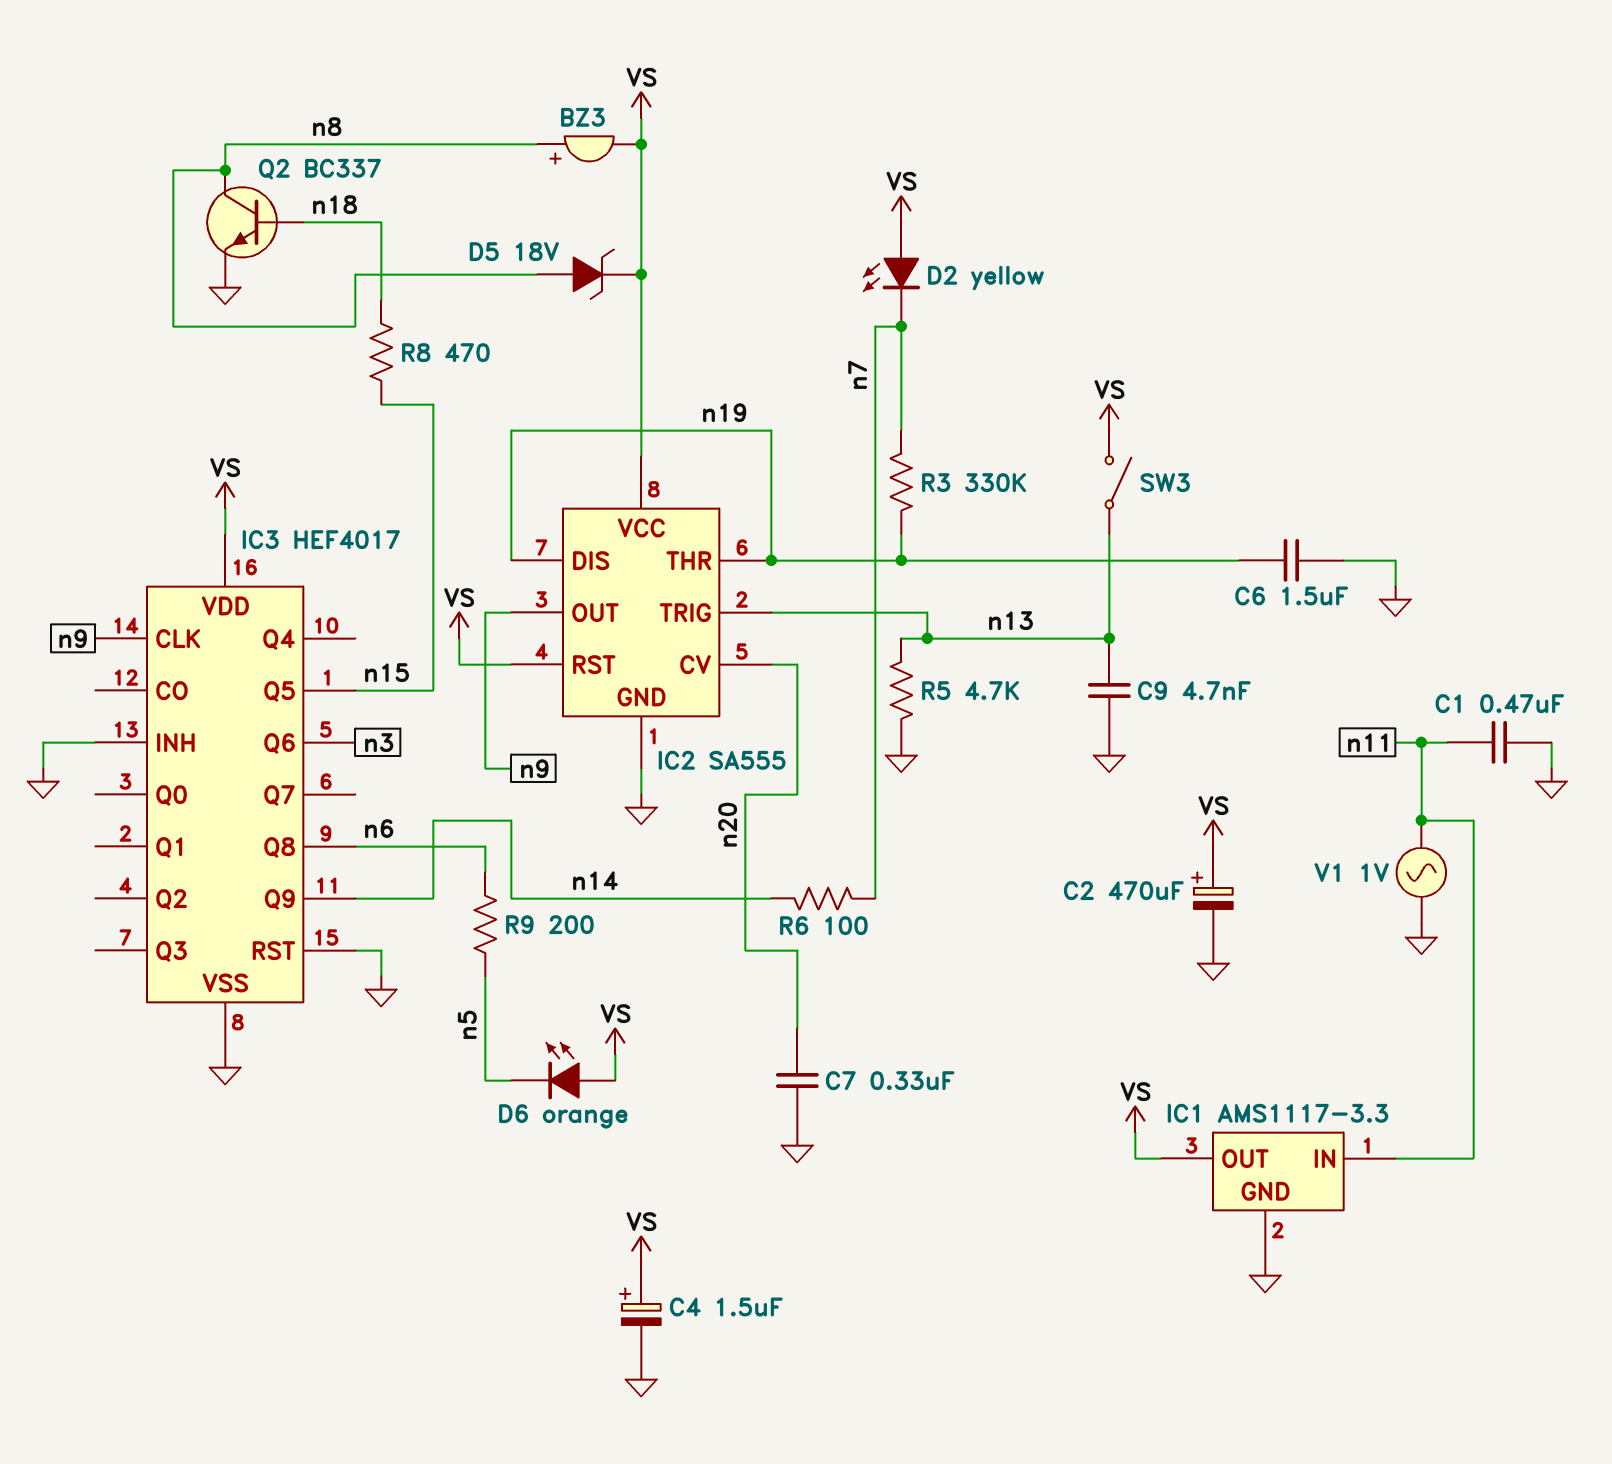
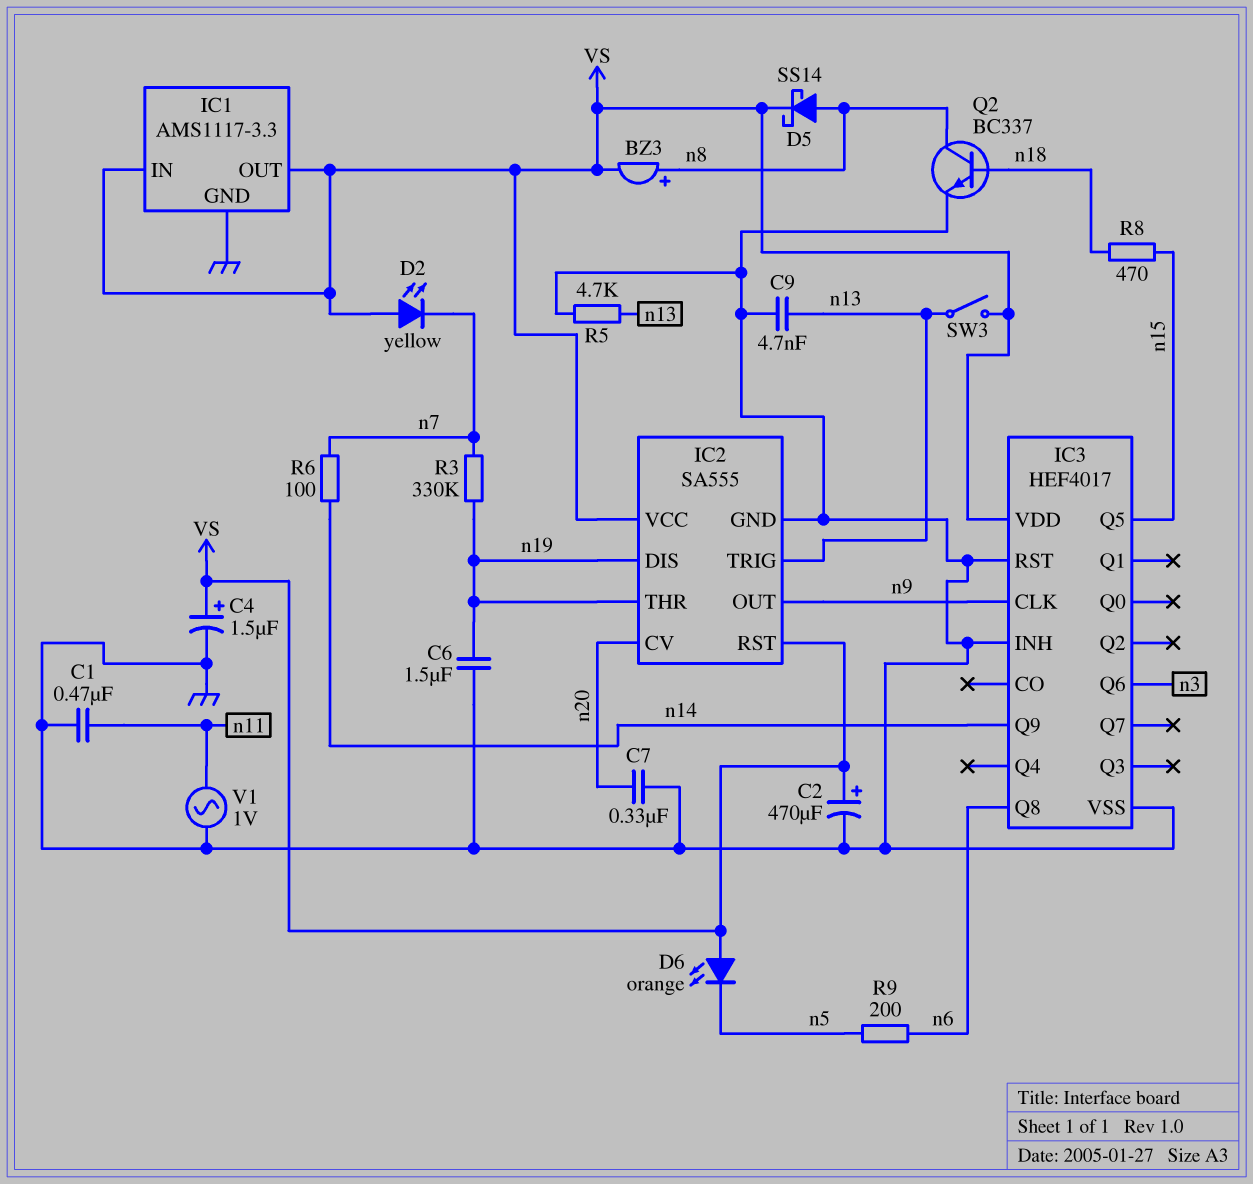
D5: zener 18V (A n8, K VS) -> schottky SS14 (A n8, K VS)
IC1 pin IN: n11 -> VS

